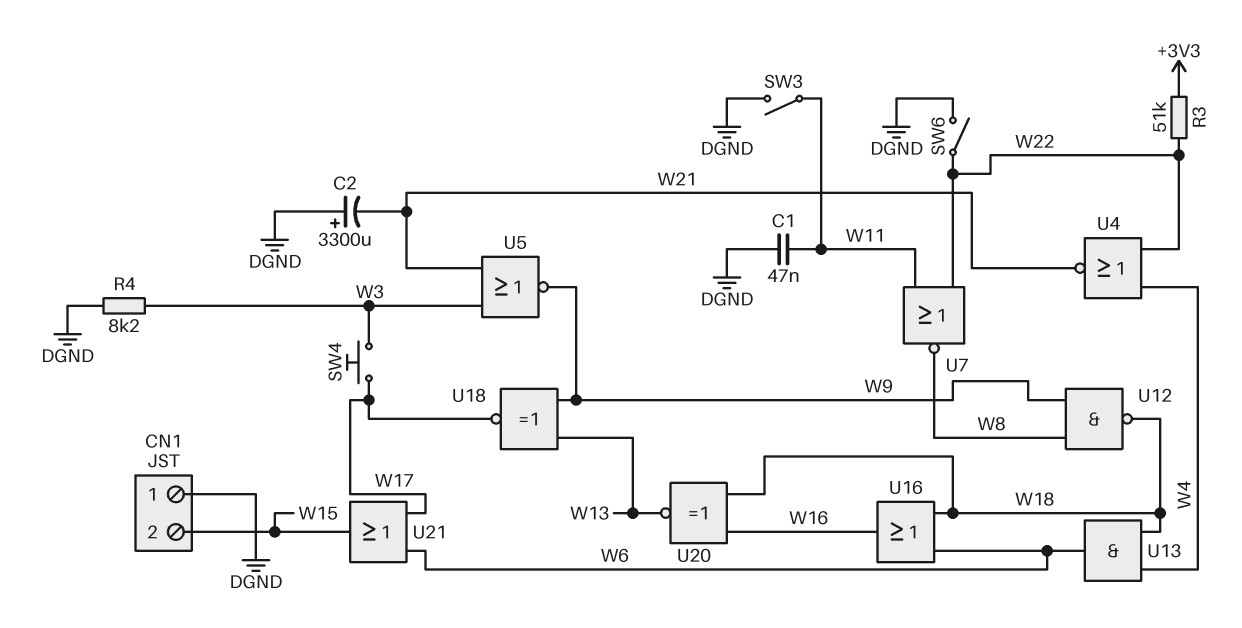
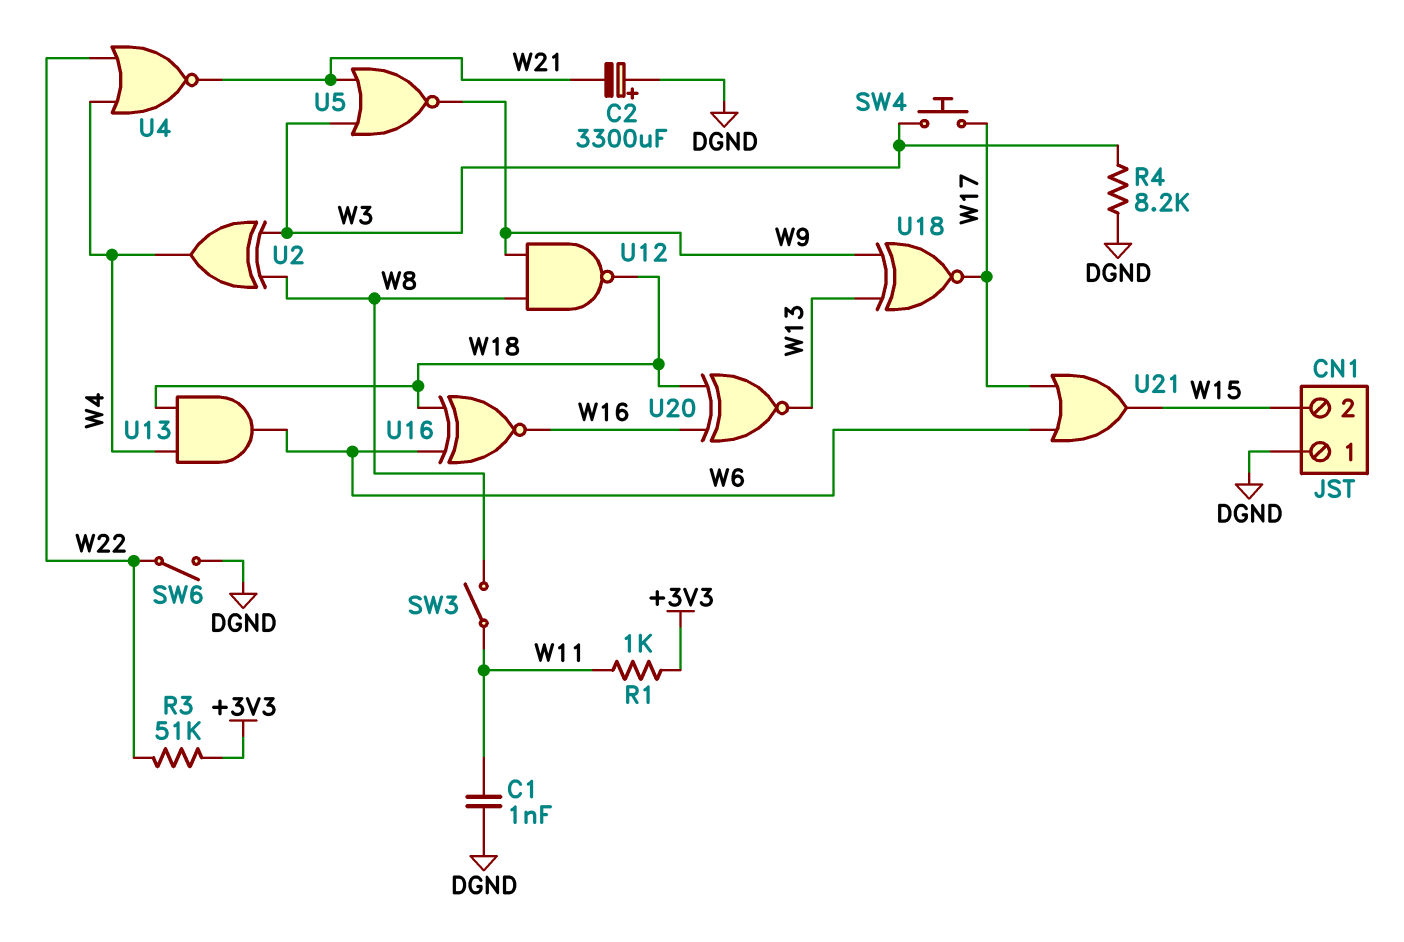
C1: 47nF (DGND, W11) -> 1nF (DGND, W11)
R1: none -> 1k (+3V3, W11)
SW3: switch (DGND, W11) -> switch (W8, W11)
U2: none -> XOR (in W3, in W8, out W4)
U7: NOR (in W11, in W22, out W8) -> none
U16: OR (in W6, in W18, out W16) -> XNOR (in W6, in W18, out W16)

